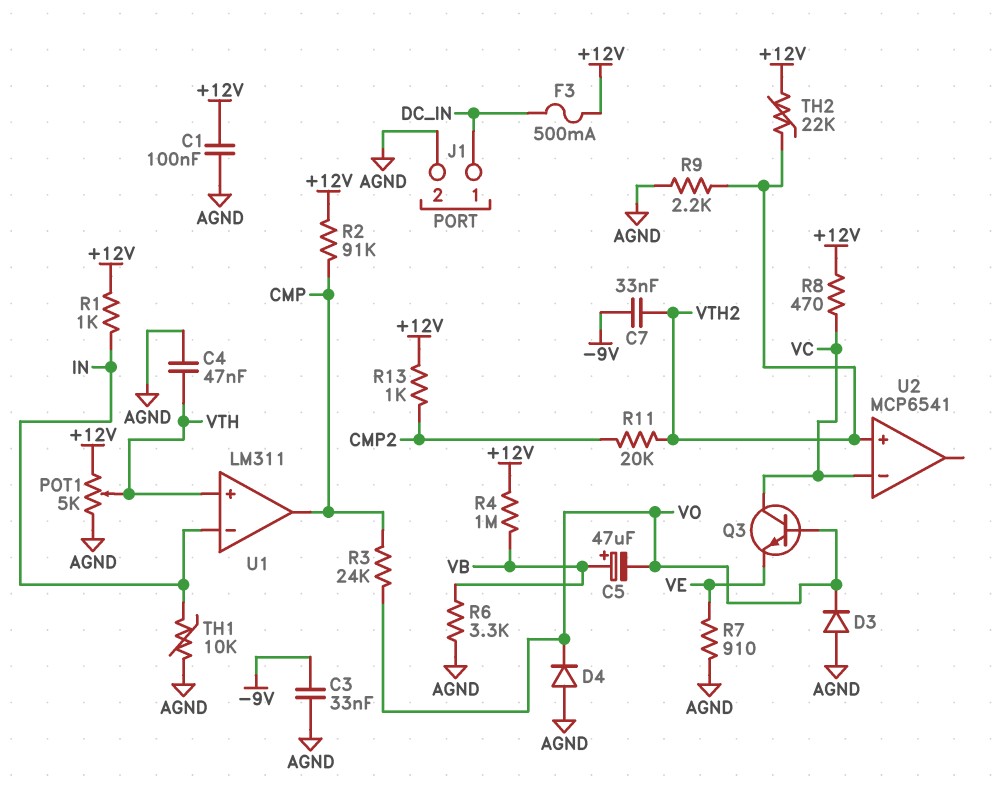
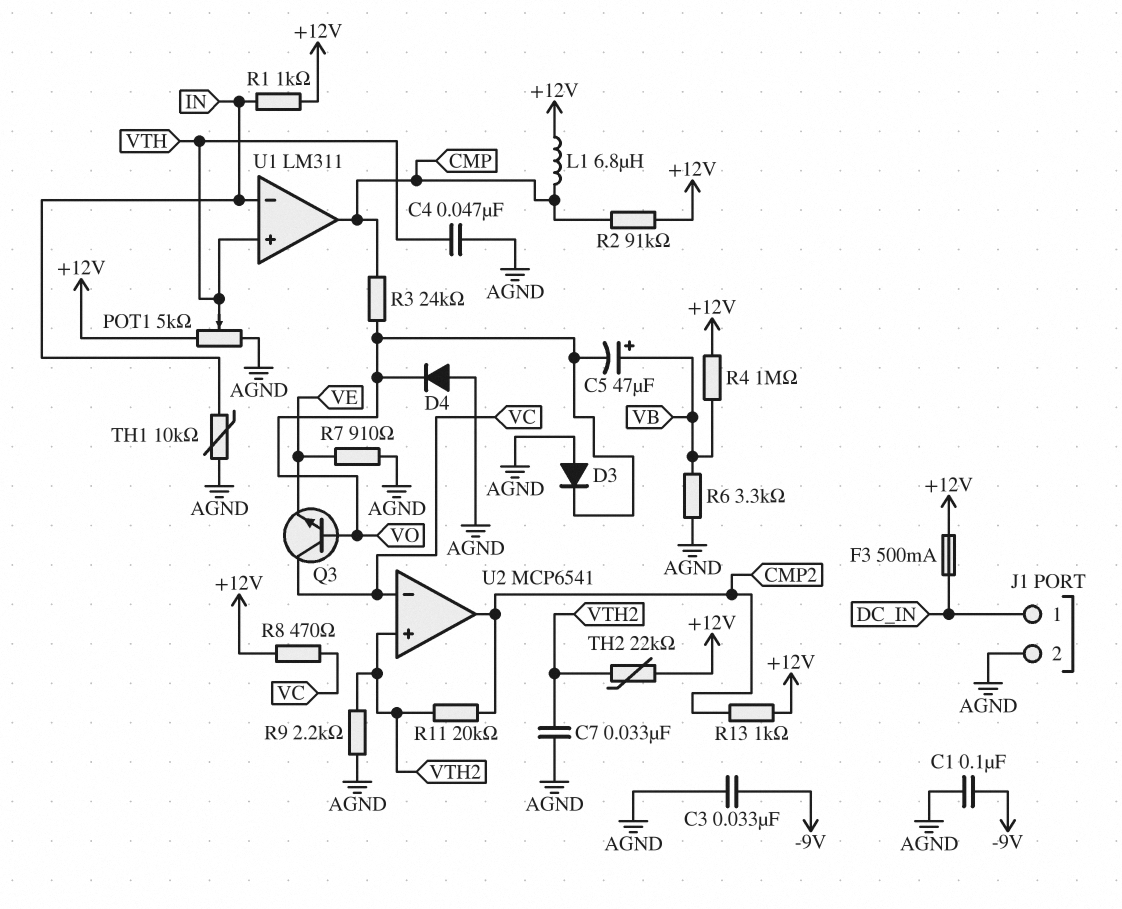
C1: 100nF (+12V, AGND) -> 100nF (-9V, AGND)
C7: 33nF (-9V, VTH2) -> 33nF (AGND, VTH2)
L1: none -> 6.8uH (+12V, CMP)
U2 pin out: none -> CMP2

